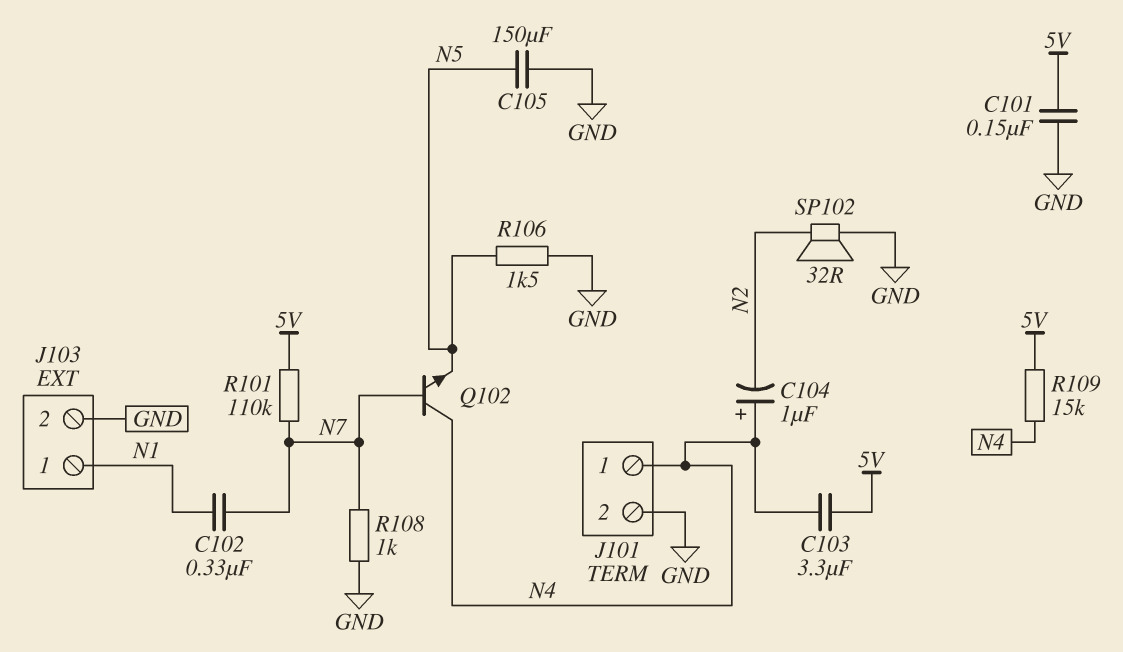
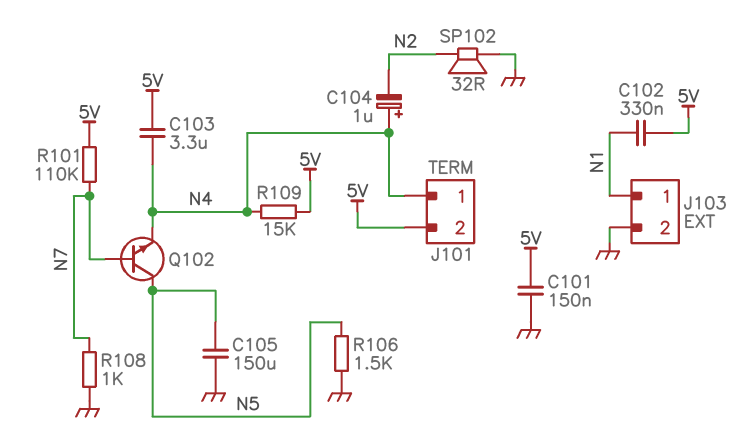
C102: 330nF (N1, N7) -> 330nF (5V, N1)
J101 pin 2: GND -> 5V
Q102: NPN (B N7, C N4, E N5) -> NPN (B N7, C N5, E N4)

